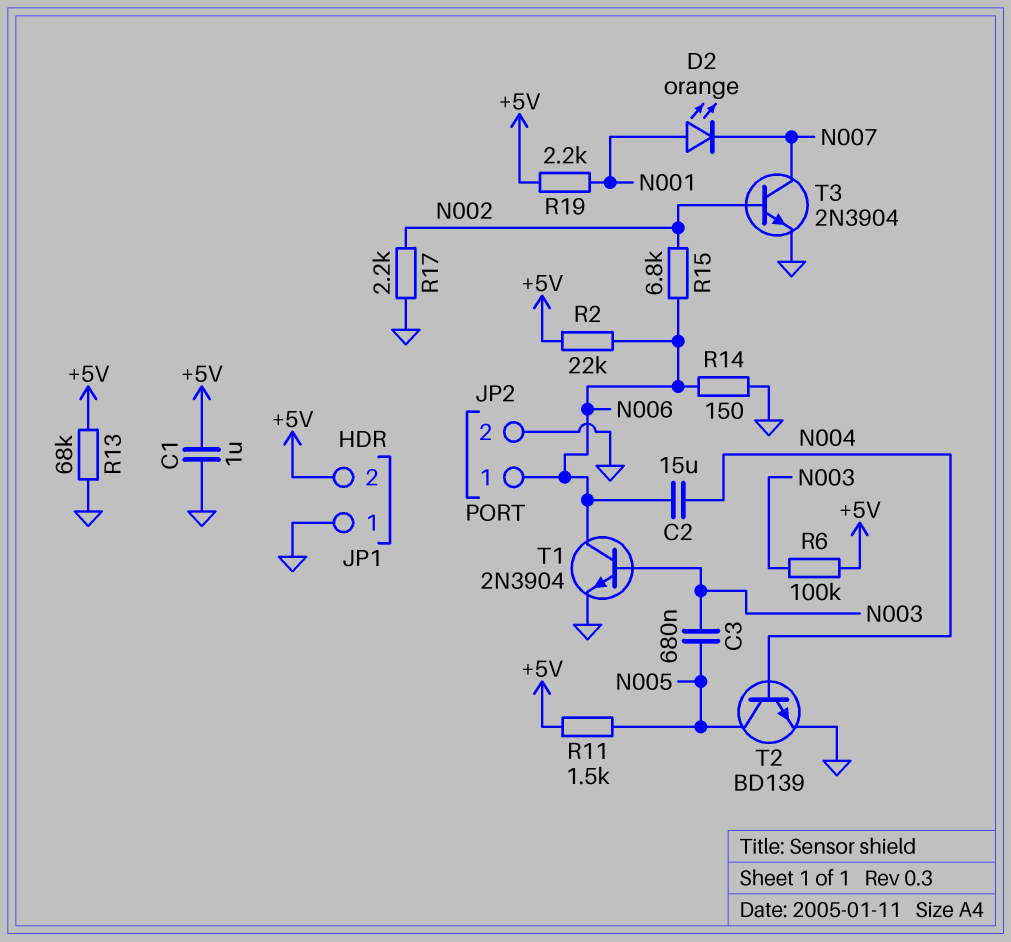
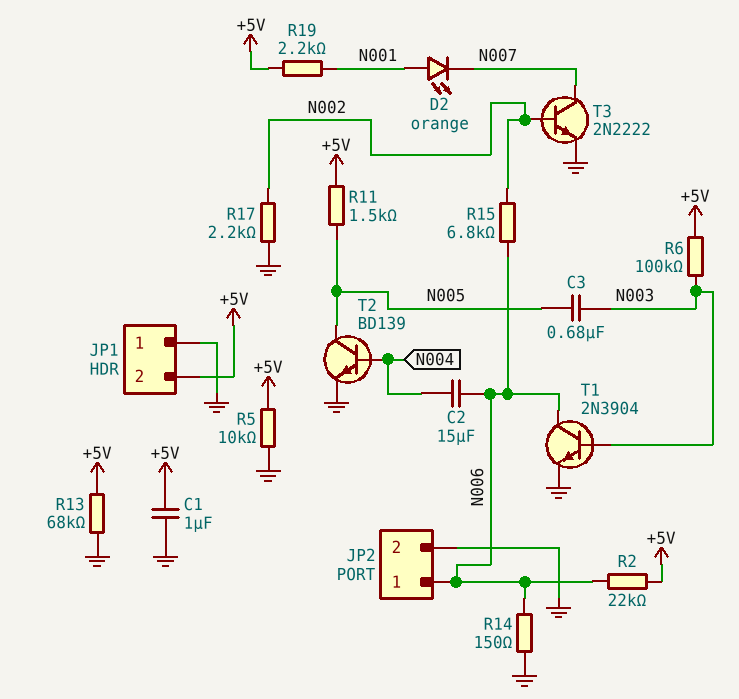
R5: none -> 10k (+5V, GND)
T3: NPN 2N3904 (B N002, C N007, E GND) -> NPN 2N2222 (B N002, C N007, E GND)

